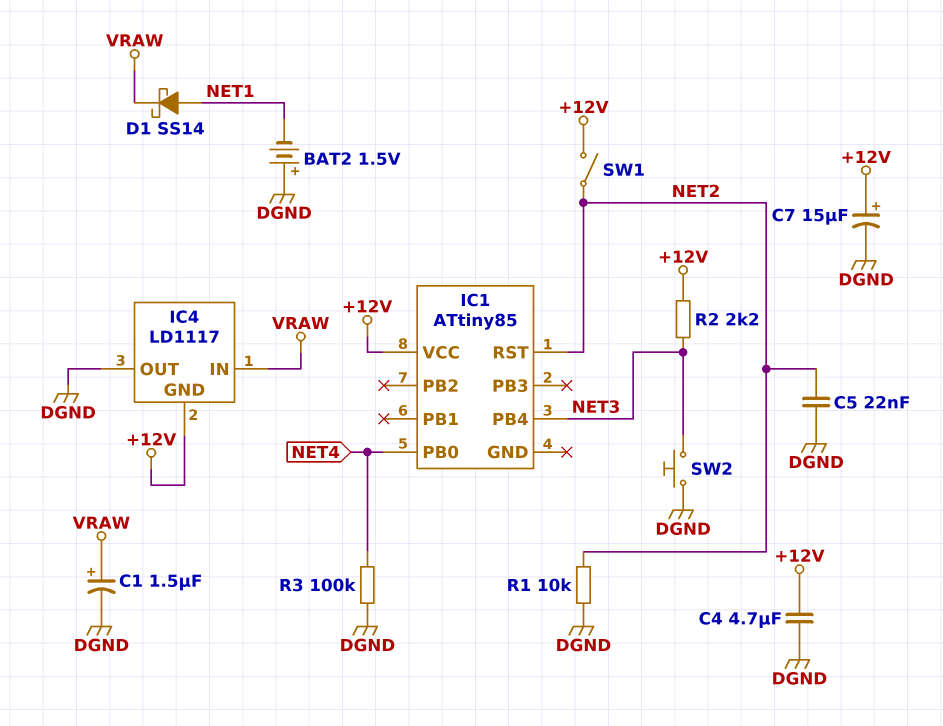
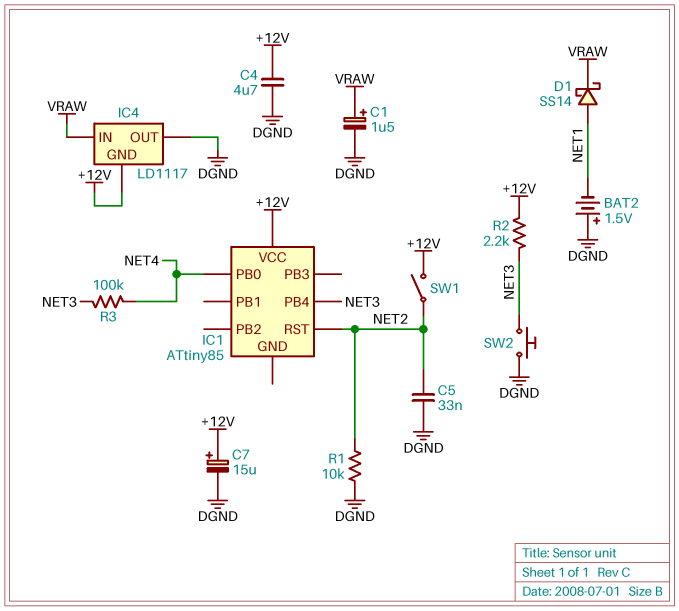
C5: 22nF (DGND, NET2) -> 33nF (DGND, NET2)
R3: 100k (DGND, NET4) -> 100k (NET3, NET4)

